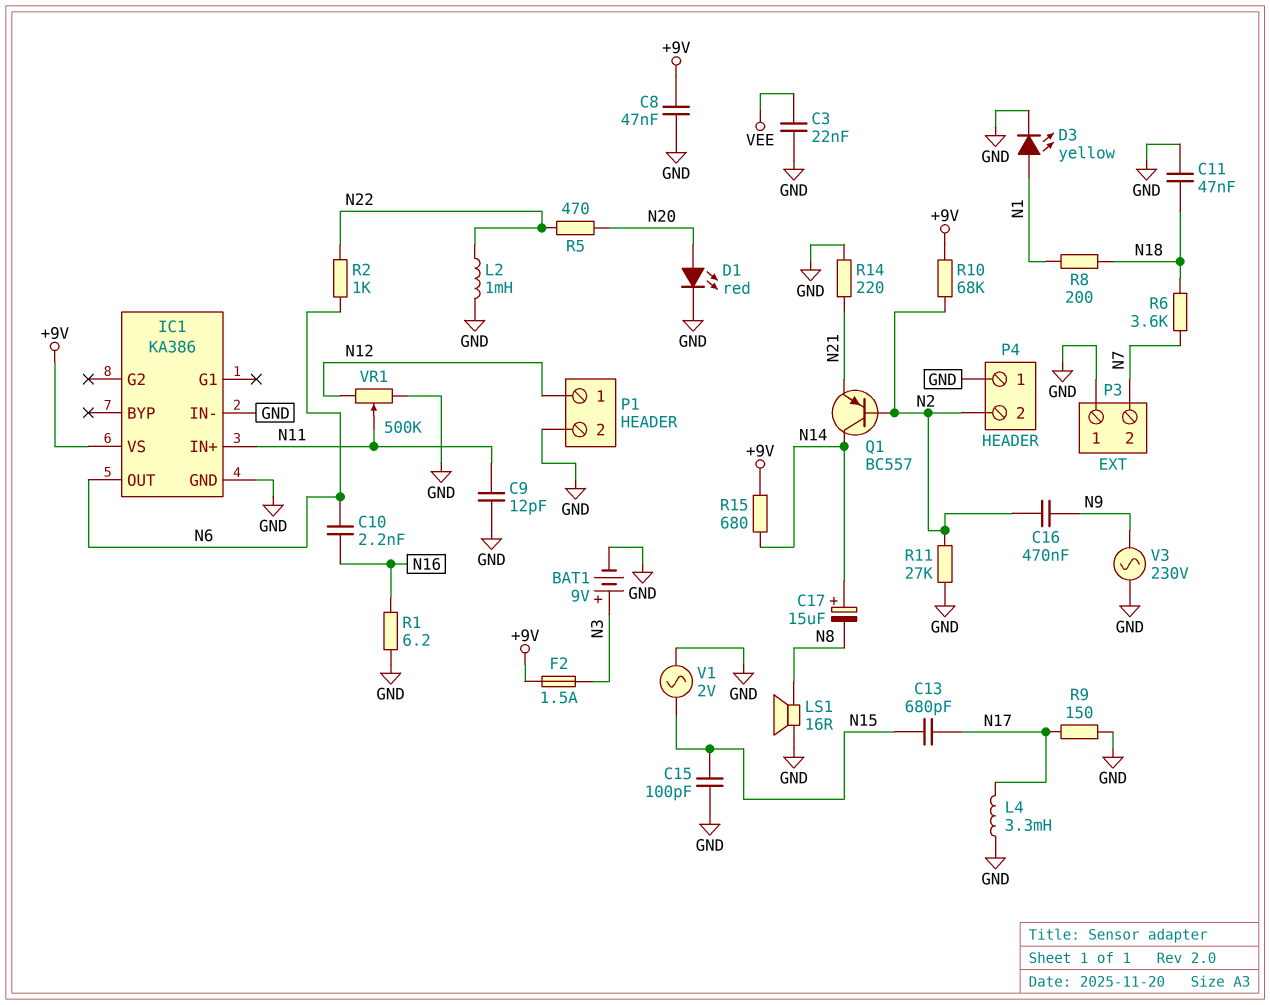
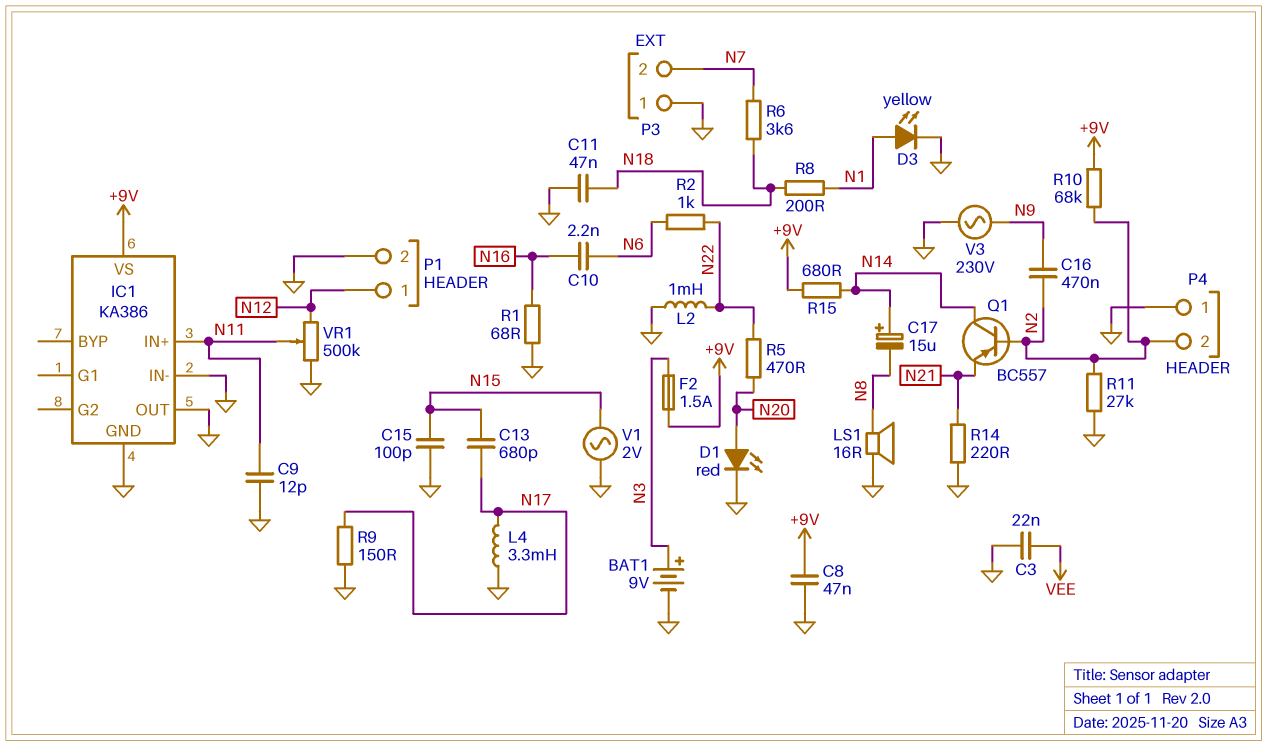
IC1 pin OUT: N6 -> GND
R1: 6.2 (GND, N16) -> 68 (GND, N16)

